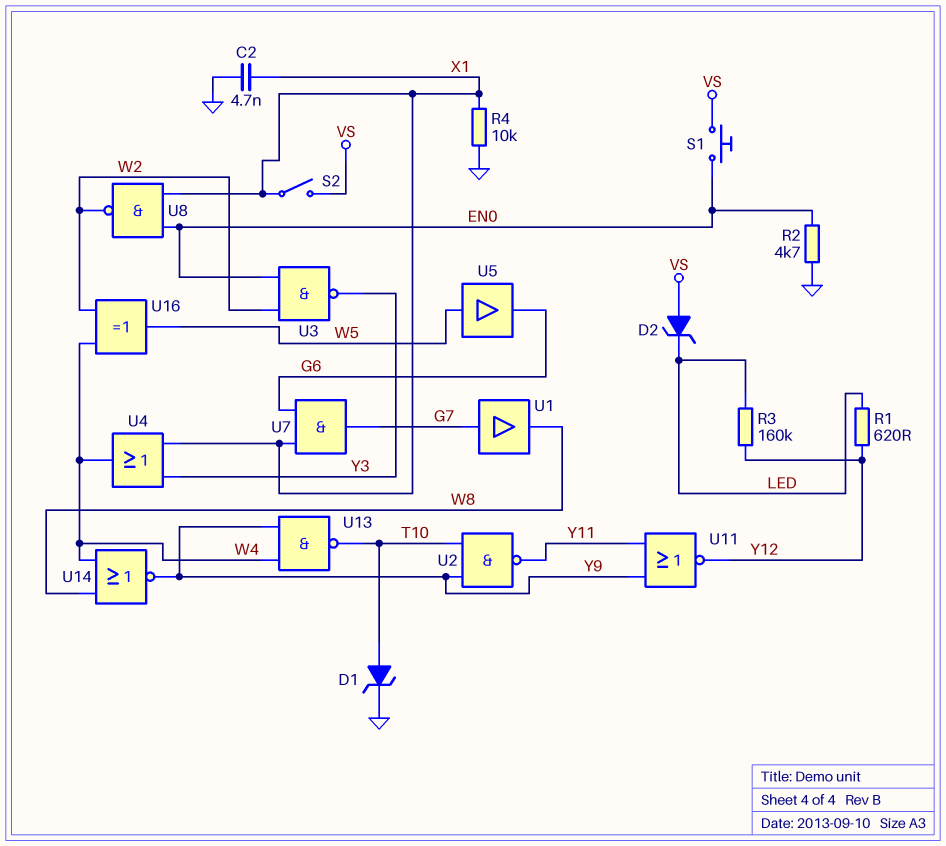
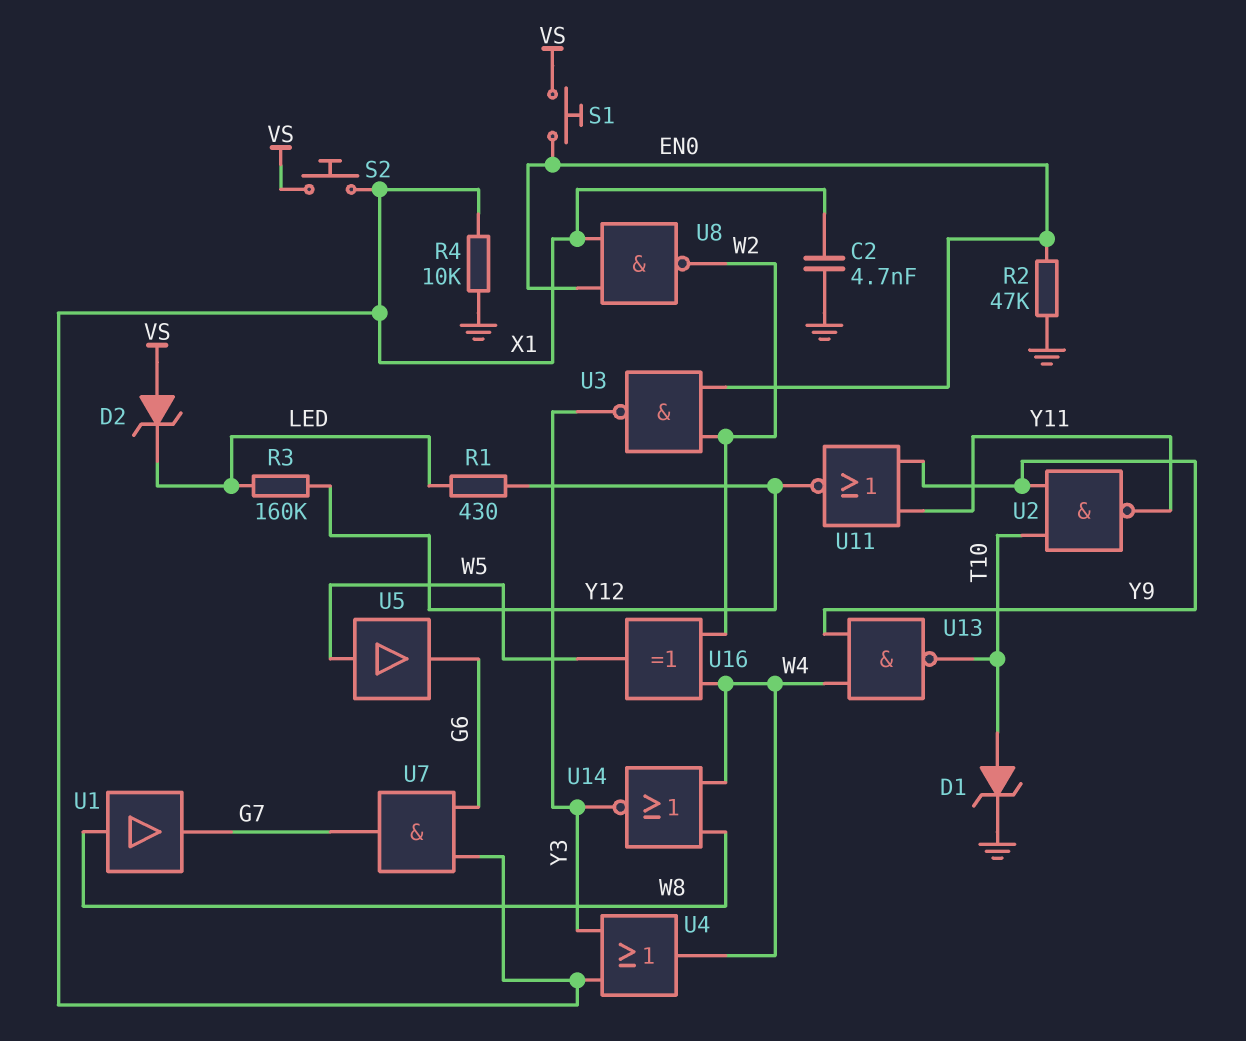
R1: 620 (LED, Y12) -> 430 (LED, Y12)
R2: 4.7k (EN0, GND) -> 47k (EN0, GND)
S2: switch (VS, X1) -> button (VS, X1)
U1: buffer (in G7, out W8) -> buffer (in W8, out G7)
U14: NOR (in W4, in W8, out Y9) -> NOR (in W4, in W8, out Y3)

